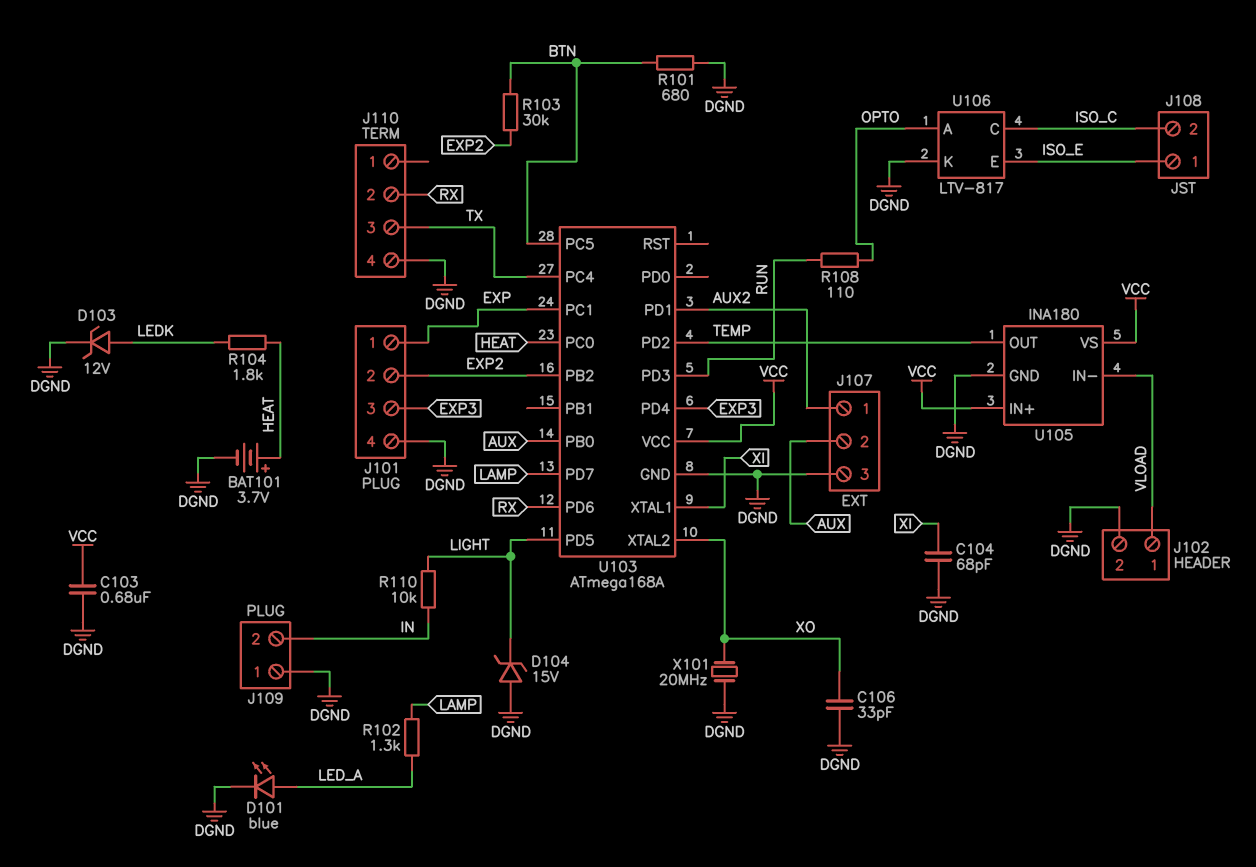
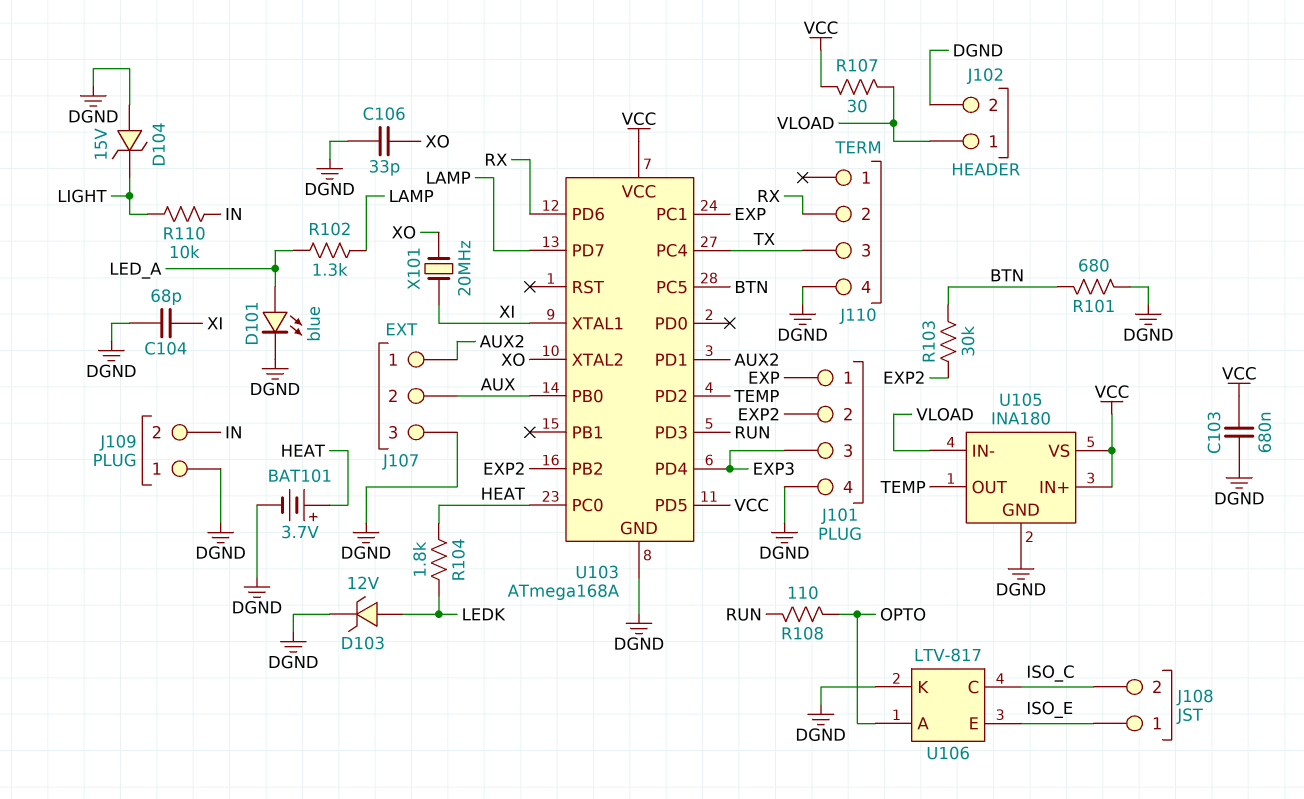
R107: none -> 30 (VCC, VLOAD)
U103 pin PD5: LIGHT -> VCC
X101: 20MHz (DGND, XO) -> 20MHz (XI, XO)

